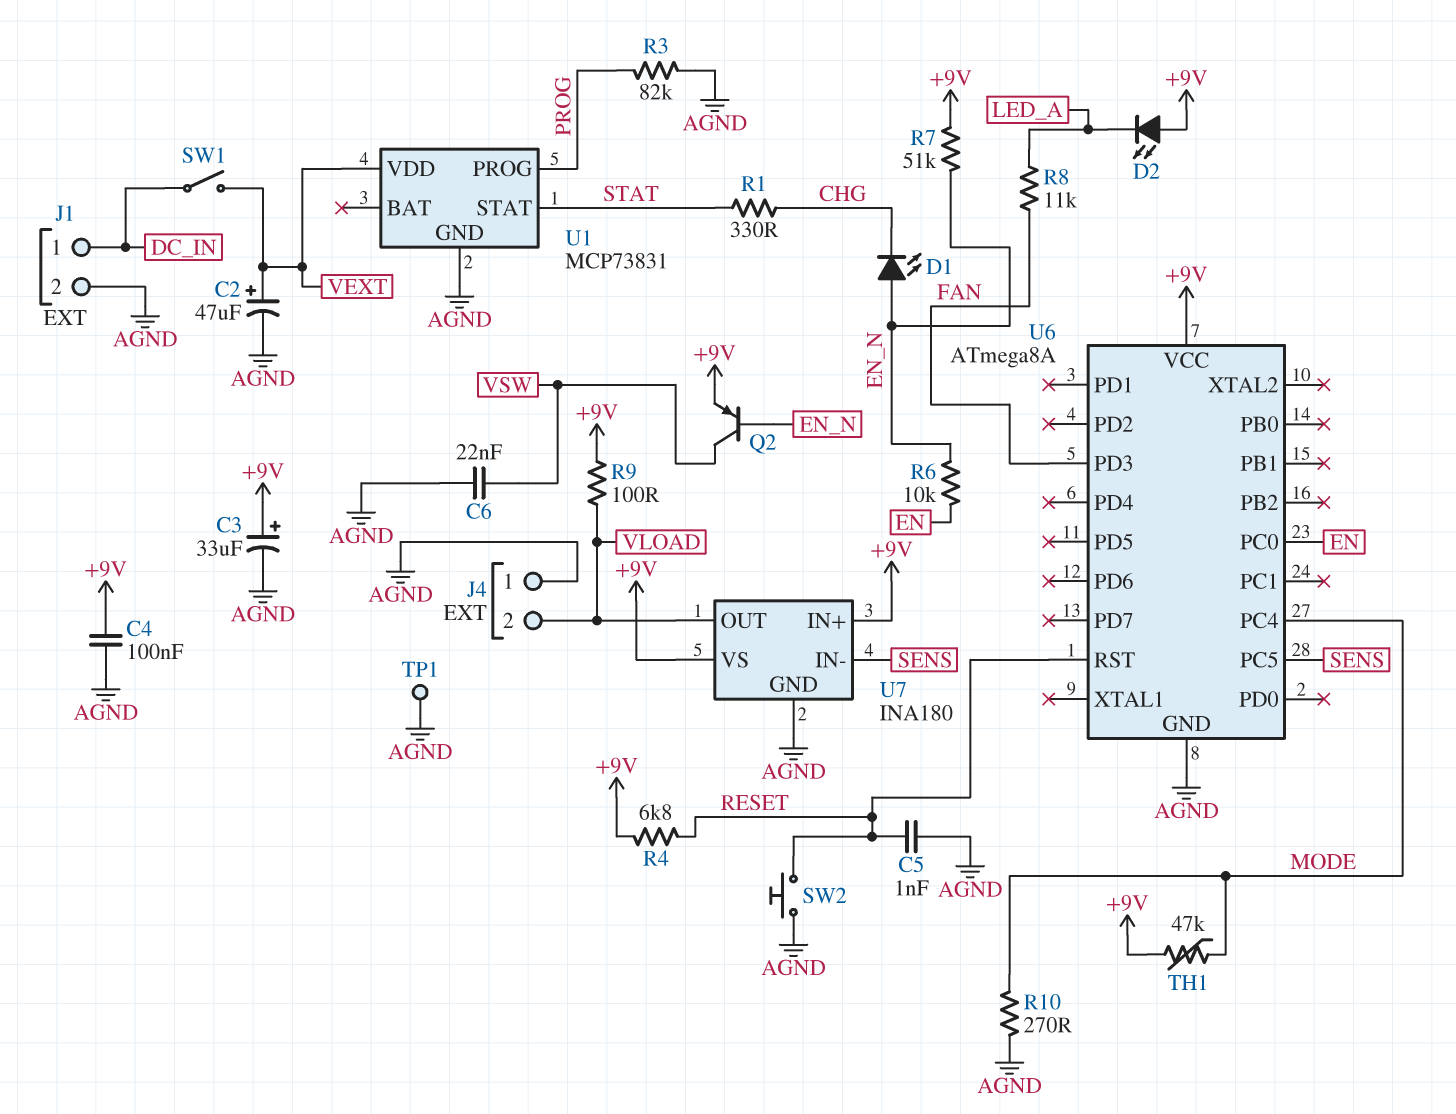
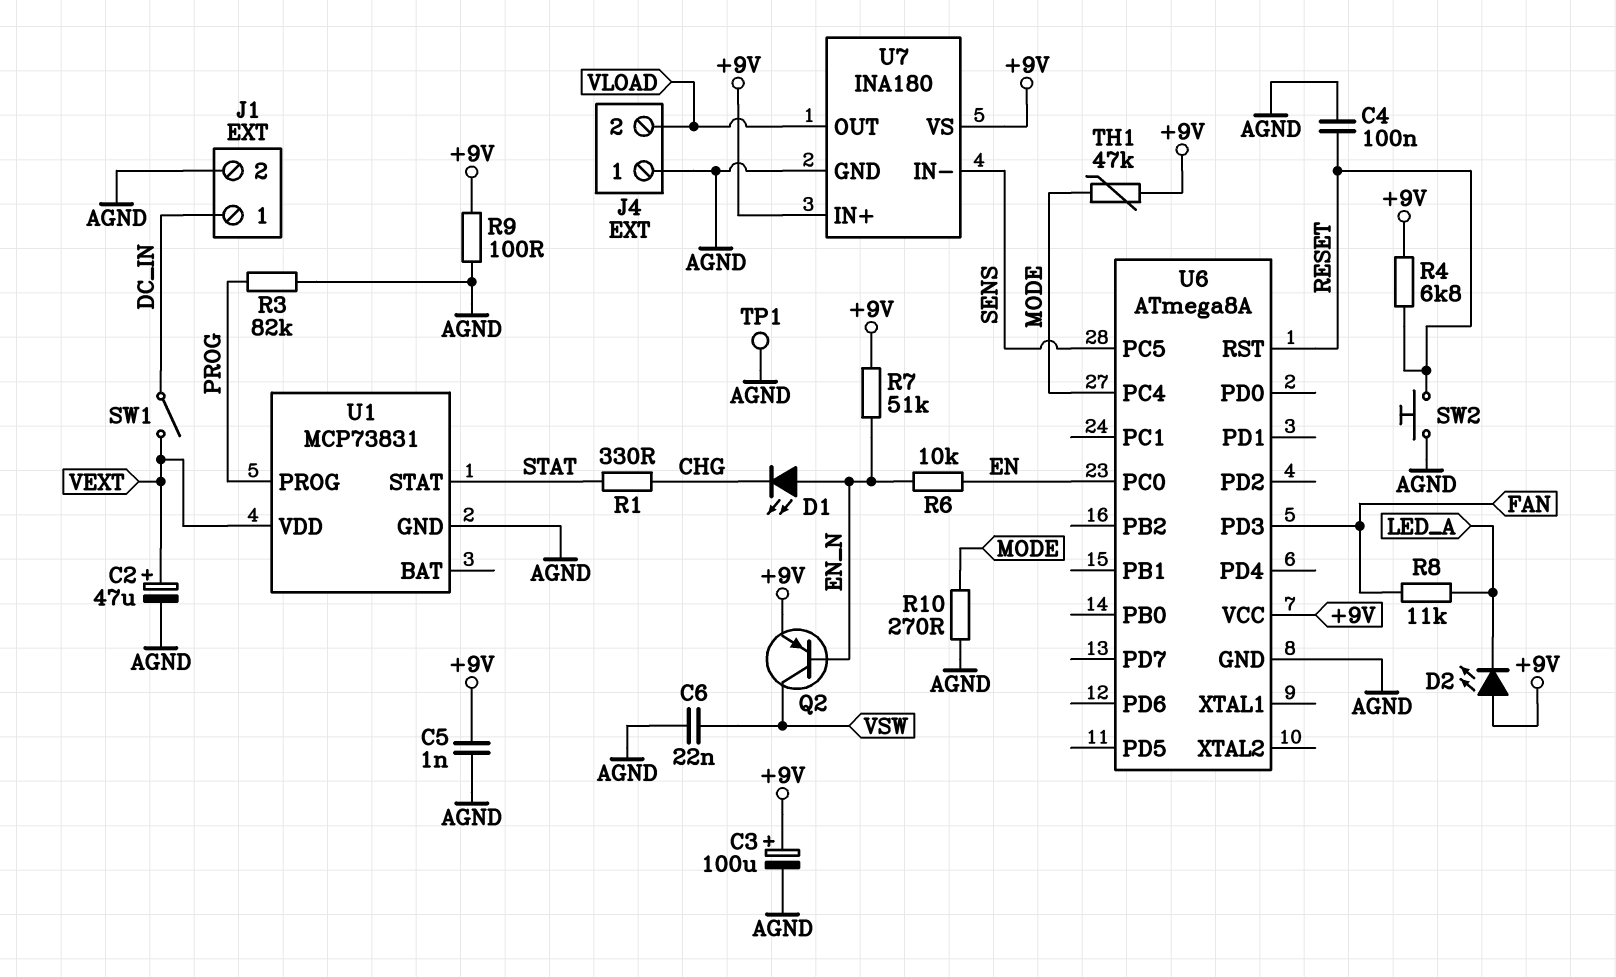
C3: 33uF (plus +9V, minus AGND) -> 100uF (plus +9V, minus AGND)
C4: 100nF (+9V, AGND) -> 100nF (AGND, RESET)
C5: 1nF (AGND, RESET) -> 1nF (+9V, AGND)
R9: 100 (+9V, VLOAD) -> 100 (+9V, AGND)

